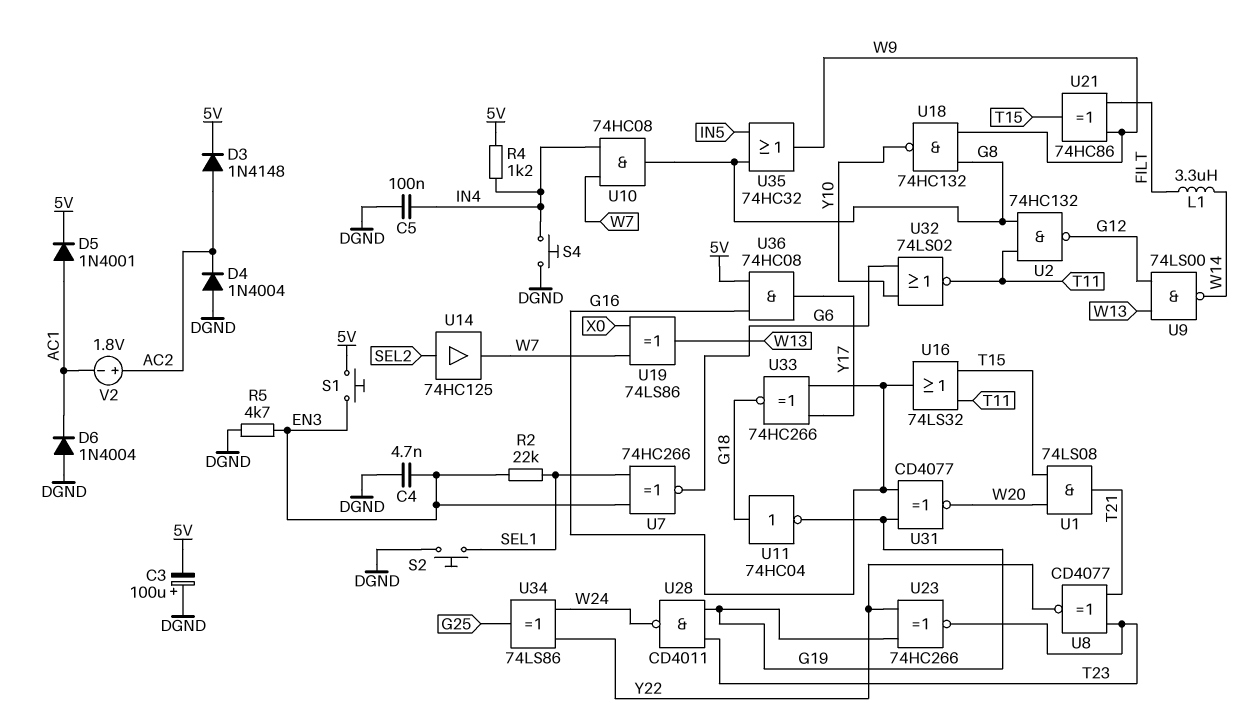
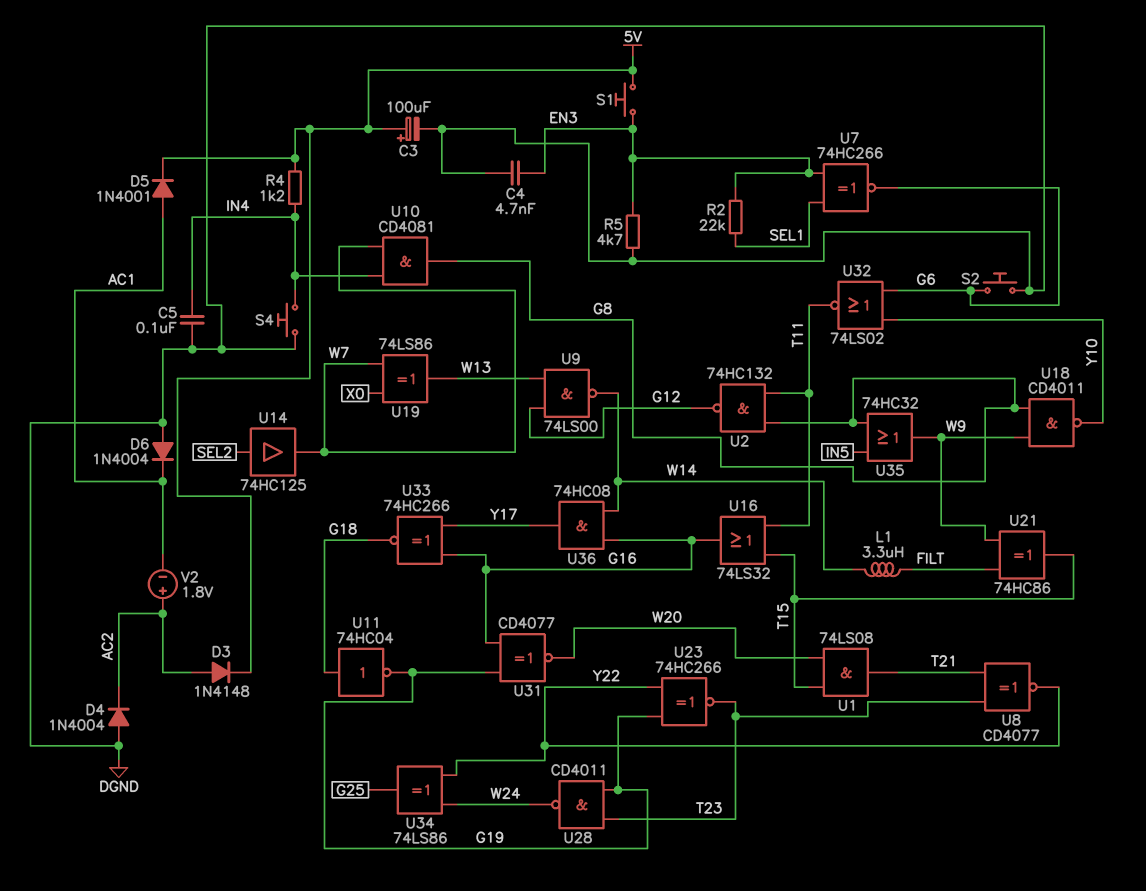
C3: 100uF (plus DGND, minus 5V) -> 100uF (plus 5V, minus DGND)
S2: button (DGND, SEL1) -> button (DGND, G6)
U10: AND 74HC08 (in IN4, in W7, out G8) -> AND CD4081 (in IN4, in W7, out G8)
U18: NAND 74HC132 (in G8, in W9, out Y10) -> NAND CD4011 (in G8, in W9, out Y10)
U36: AND 74HC08 (in 5V, in G16, out Y17) -> AND 74HC08 (in G16, in W14, out Y17)

